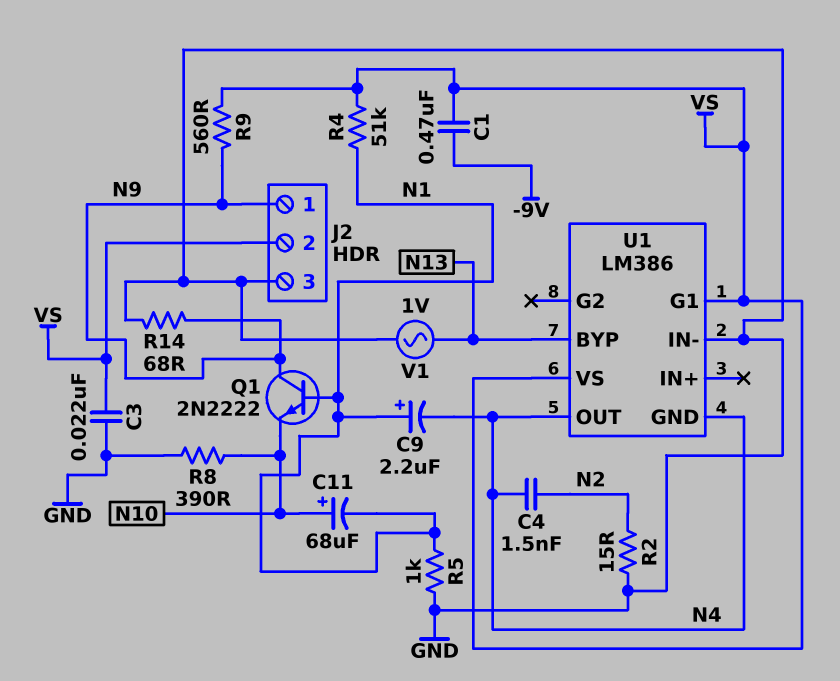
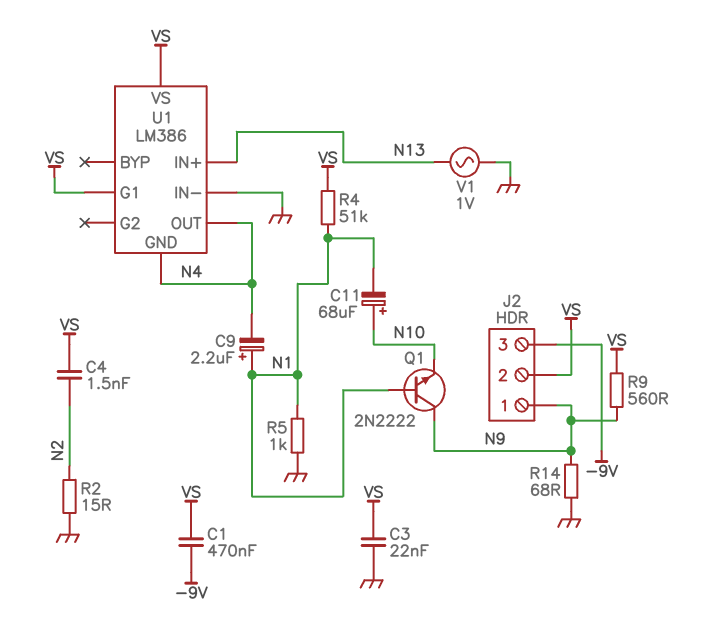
C4: 1.5nF (N2, N4) -> 1.5nF (N2, VS)
J2 pin 3: GND -> -9V
R8: 390 (GND, N10) -> none
U1 pin BYP: N13 -> none
U1 pin IN+: none -> N13

